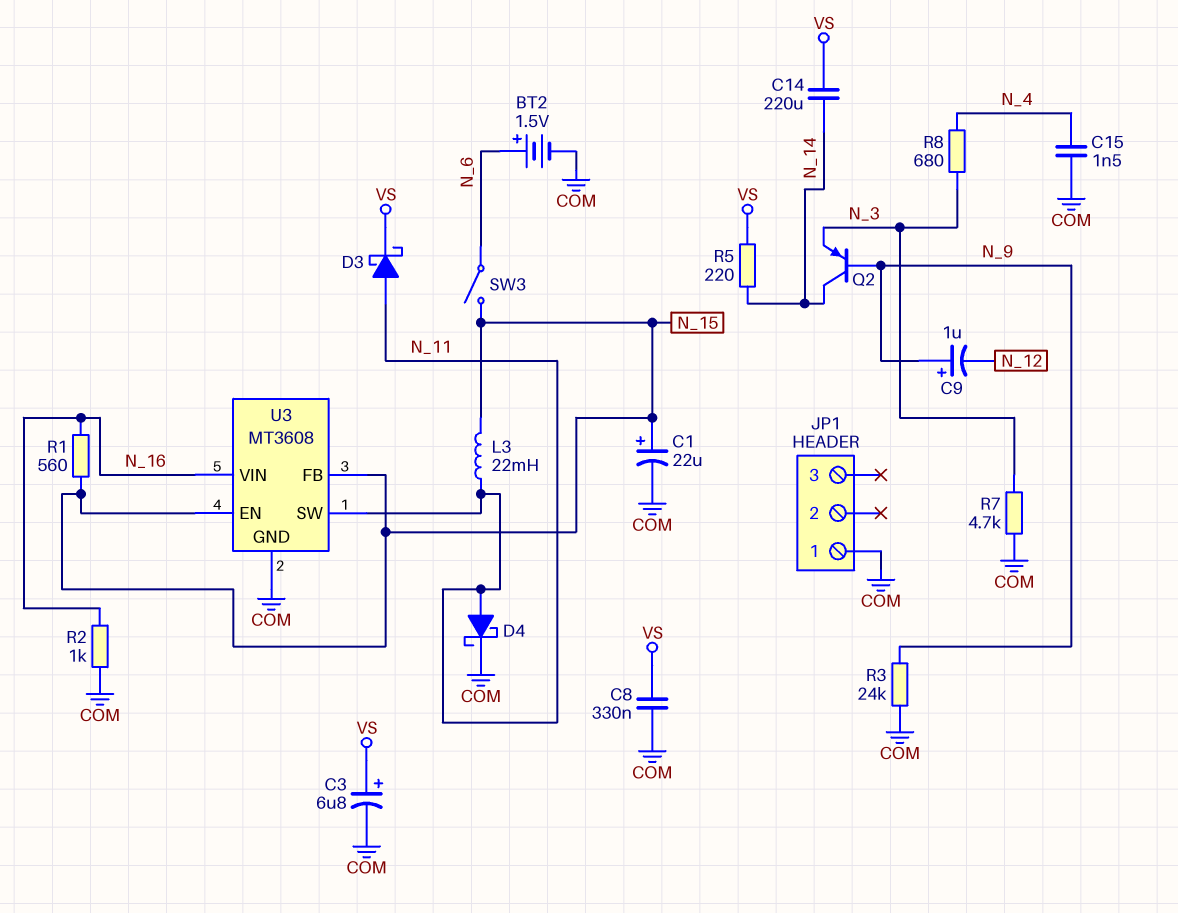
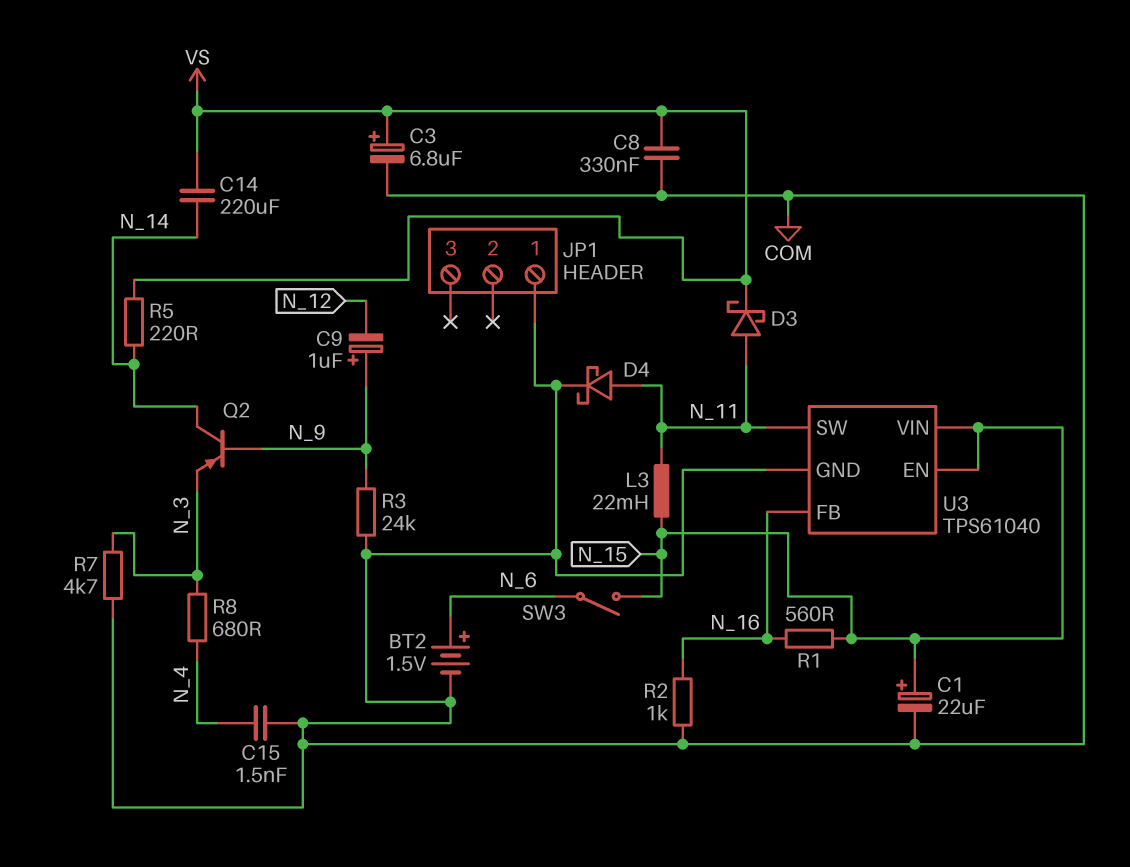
U3: MT3608 -> TPS61040
U3 pin FB: N_15 -> N_16
U3 pin VIN: N_16 -> N_15

